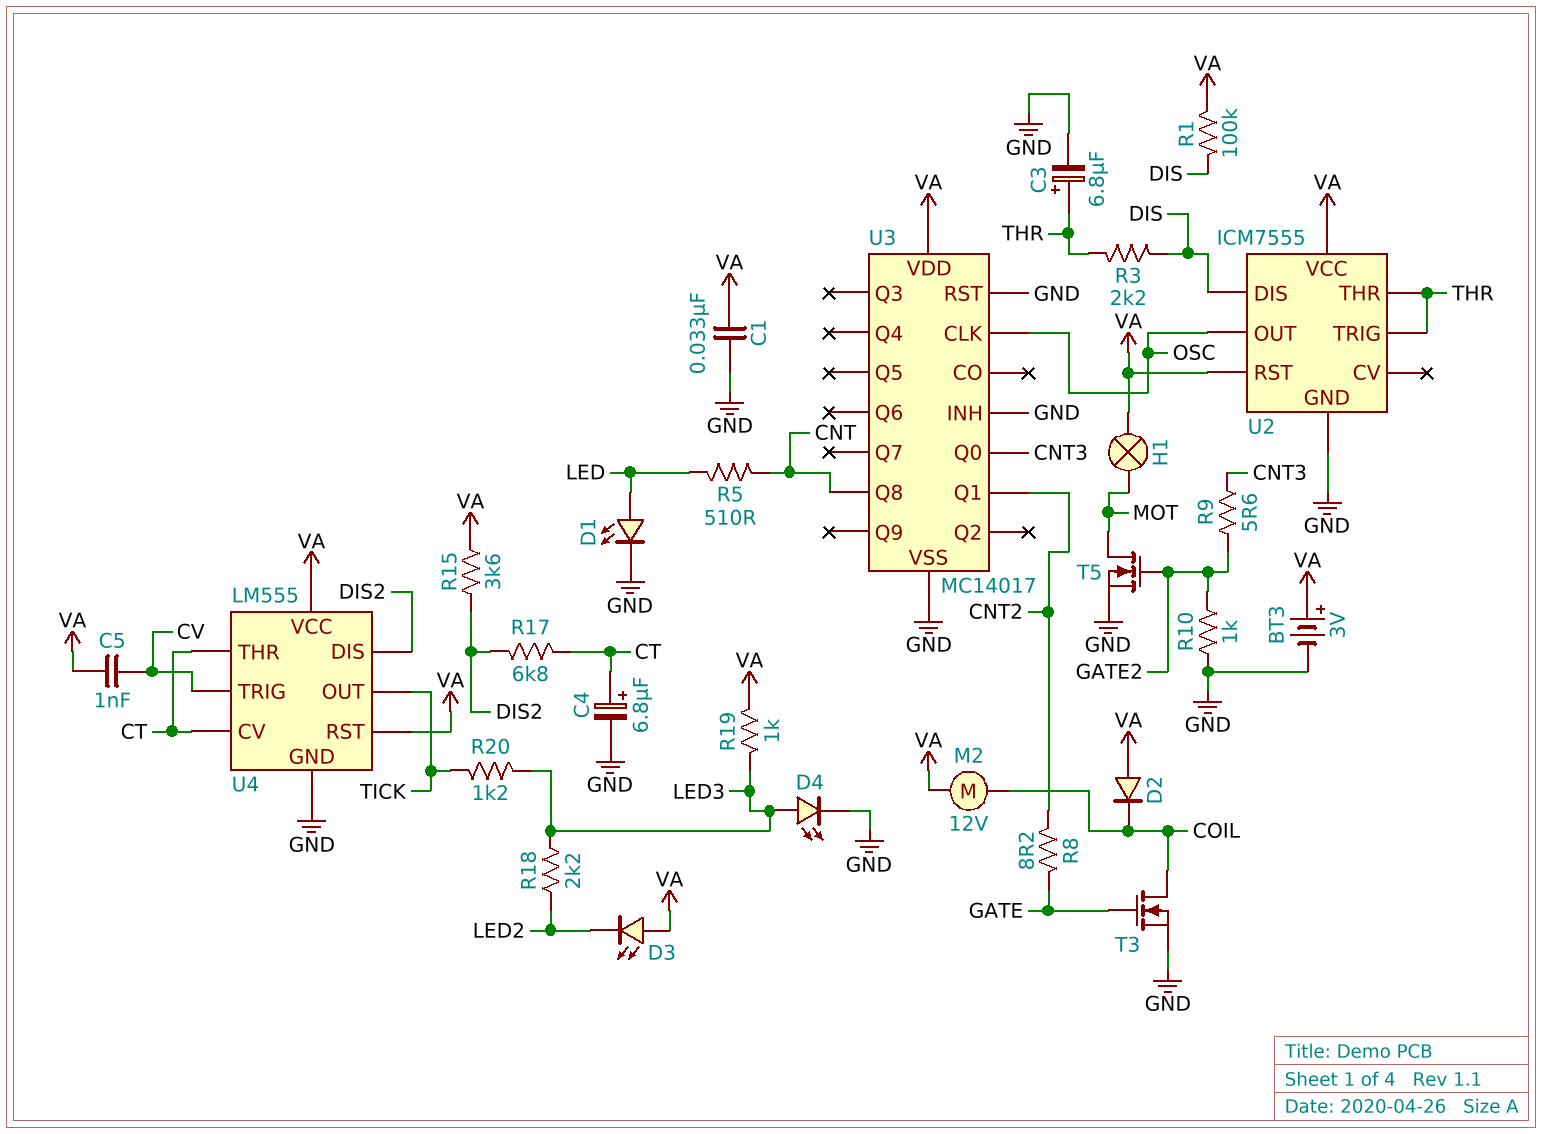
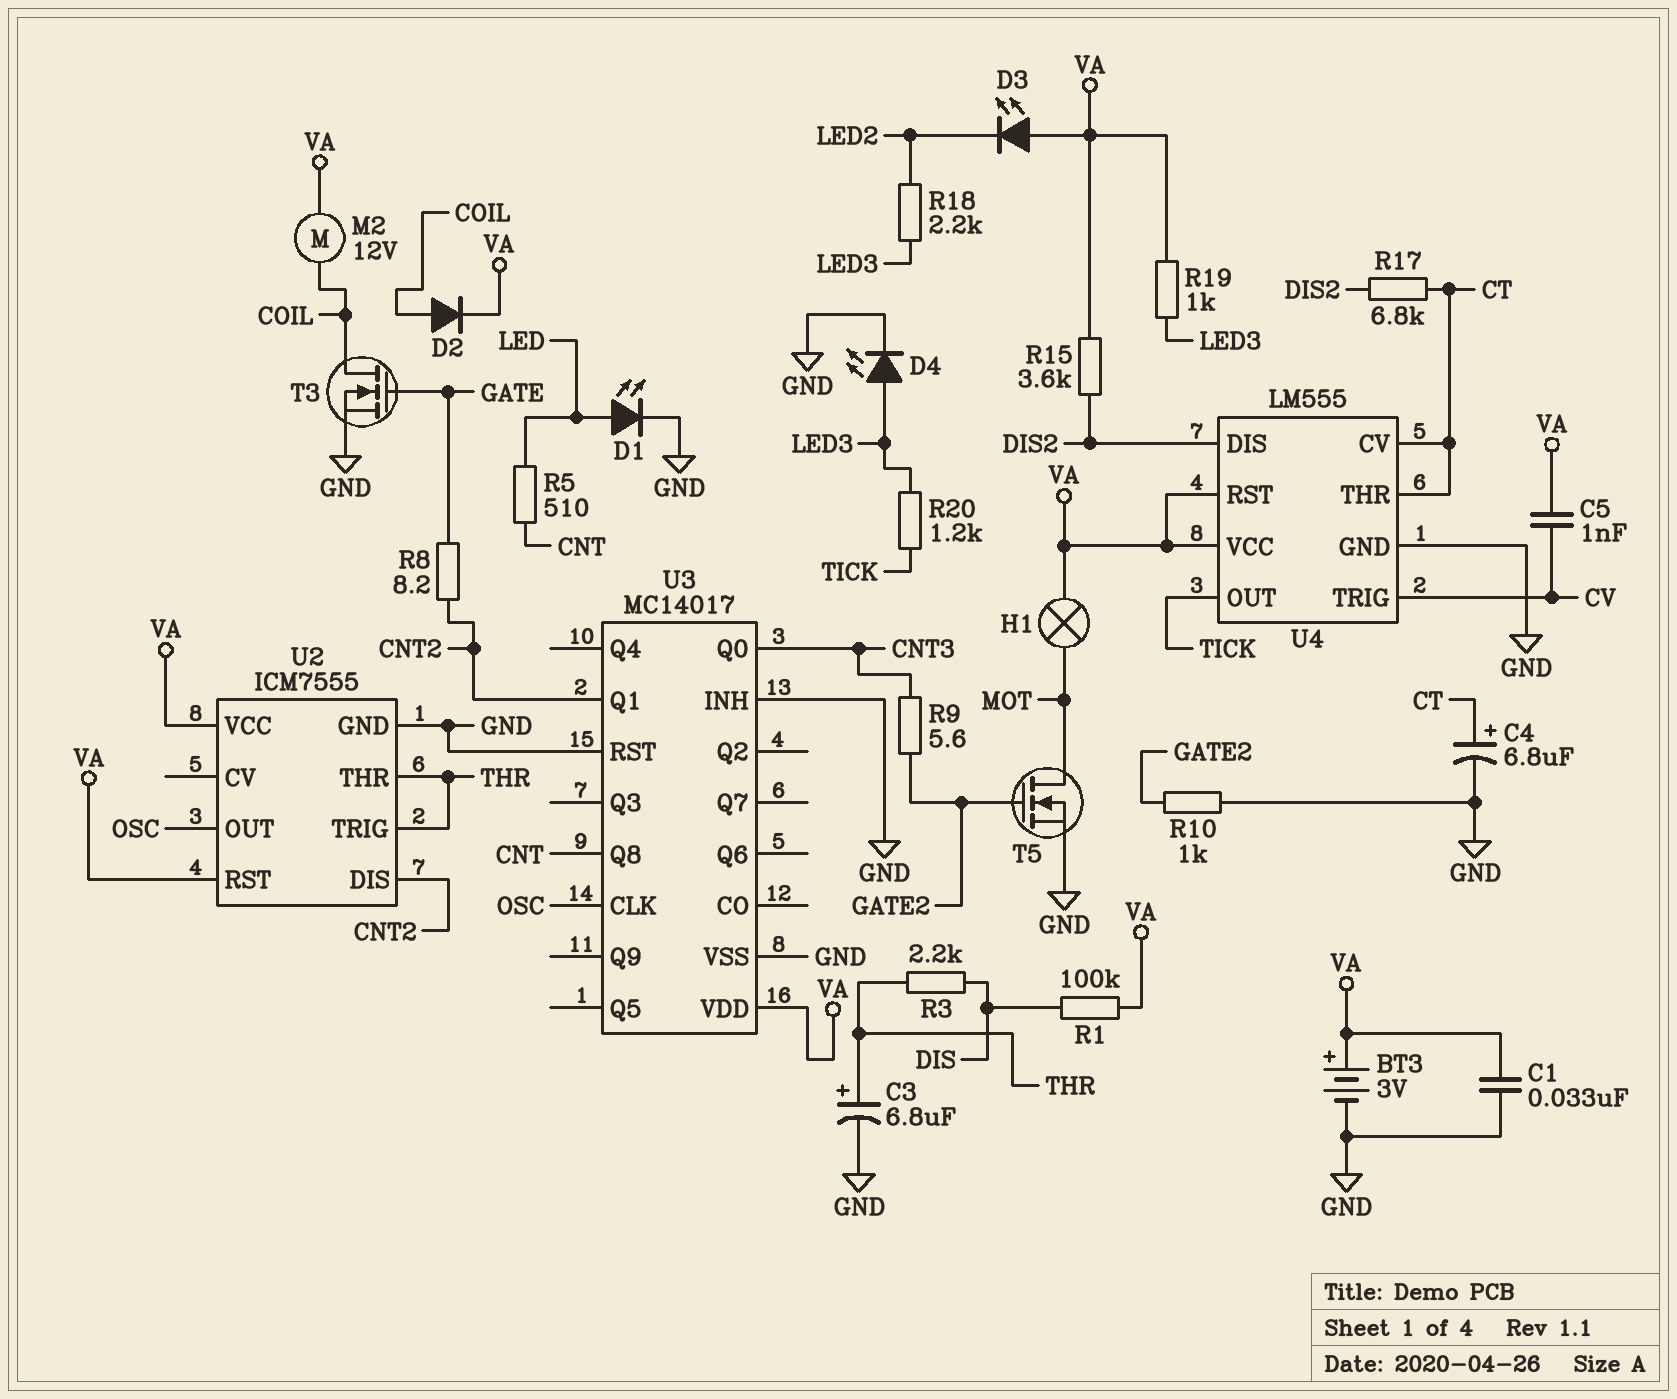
D2: diode (A VA, K COIL) -> diode (A COIL, K VA)
U2 pin DIS: DIS -> CNT2

